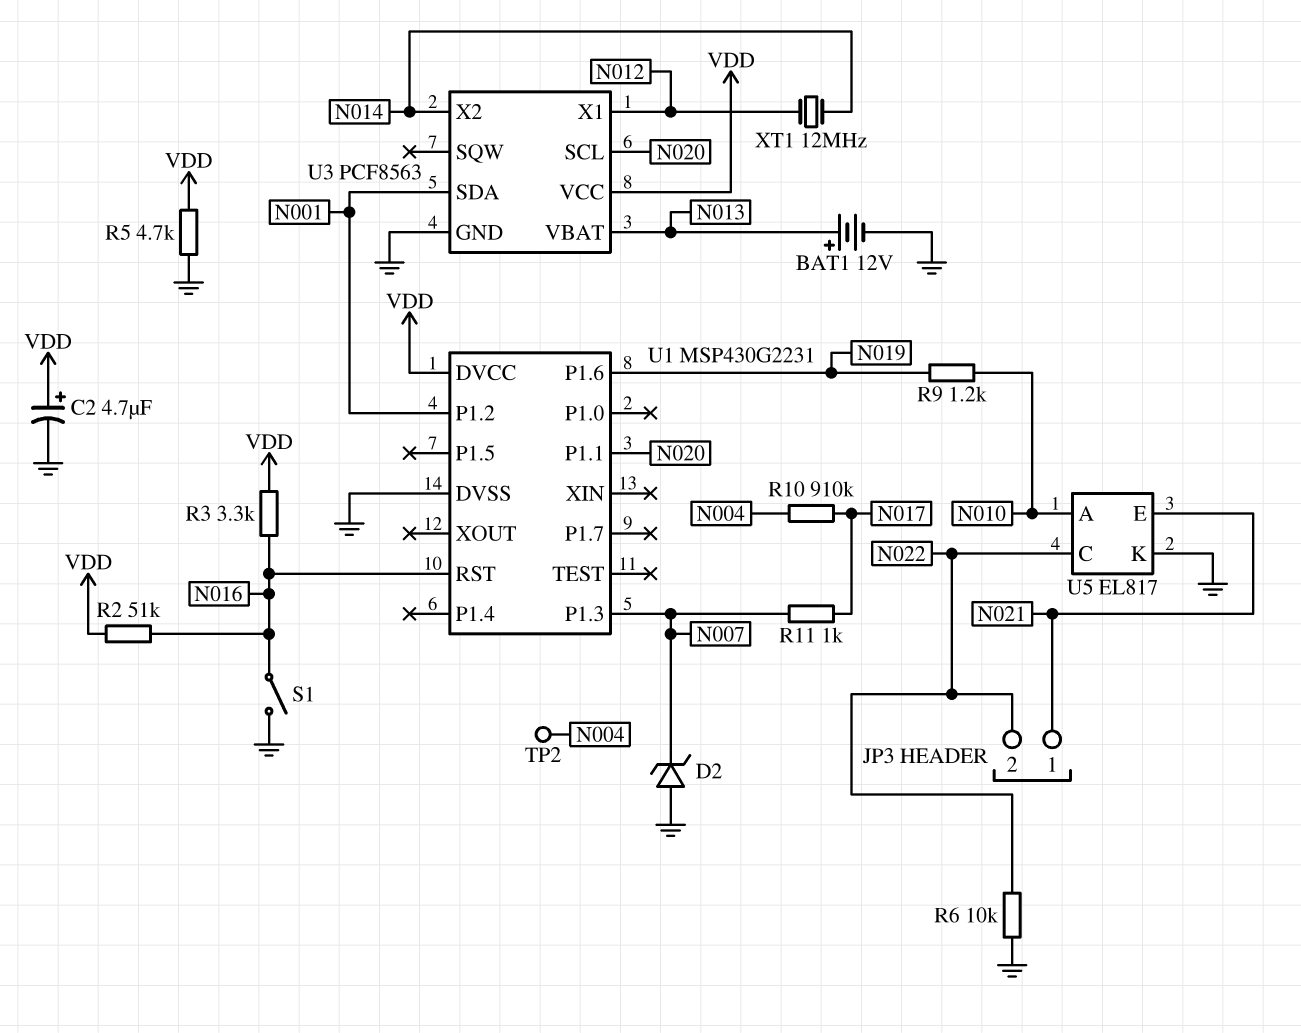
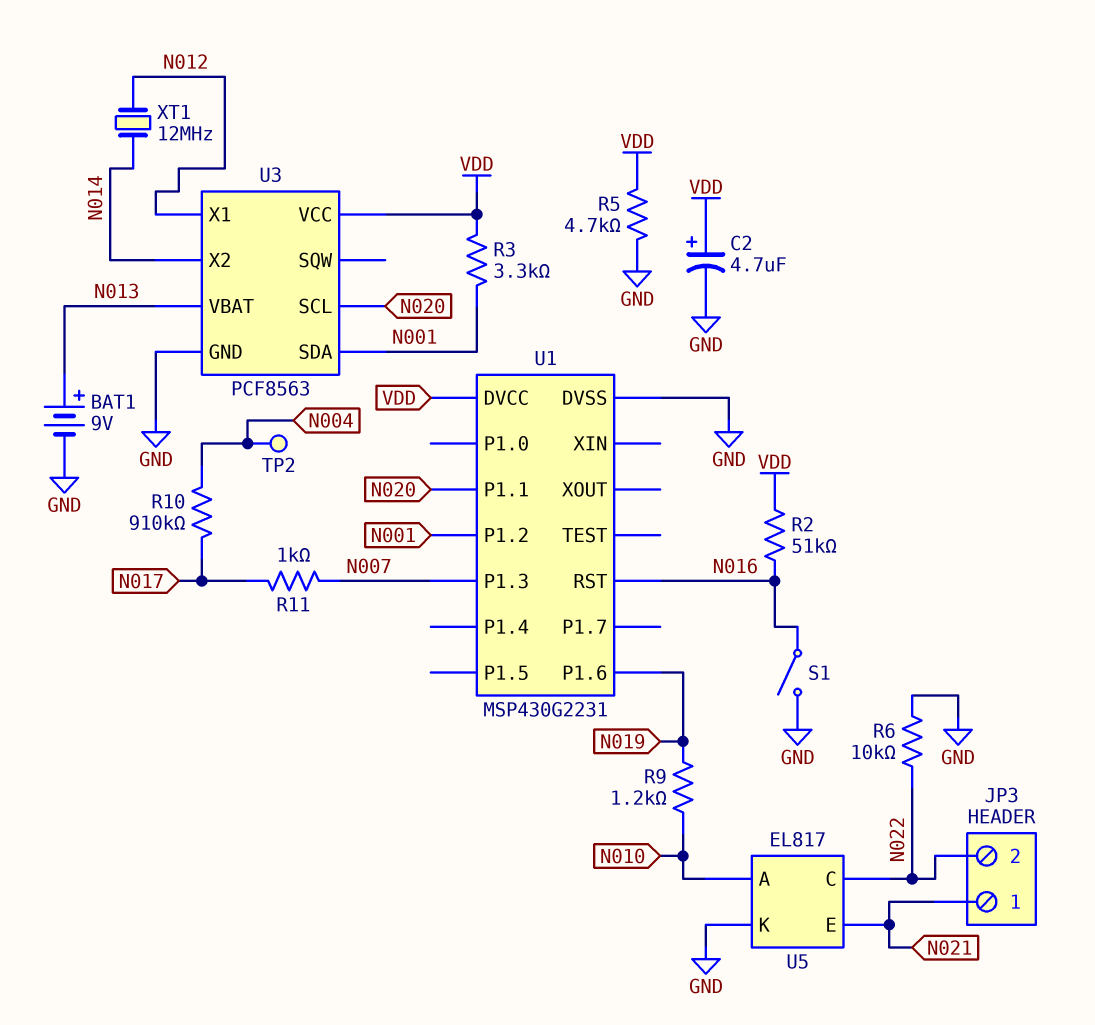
BAT1: 12V (plus N013, minus GND) -> 9V (plus N013, minus GND)
D2: zener (A GND, K N007) -> none
R3: 3.3k (N016, VDD) -> 3.3k (N001, VDD)

